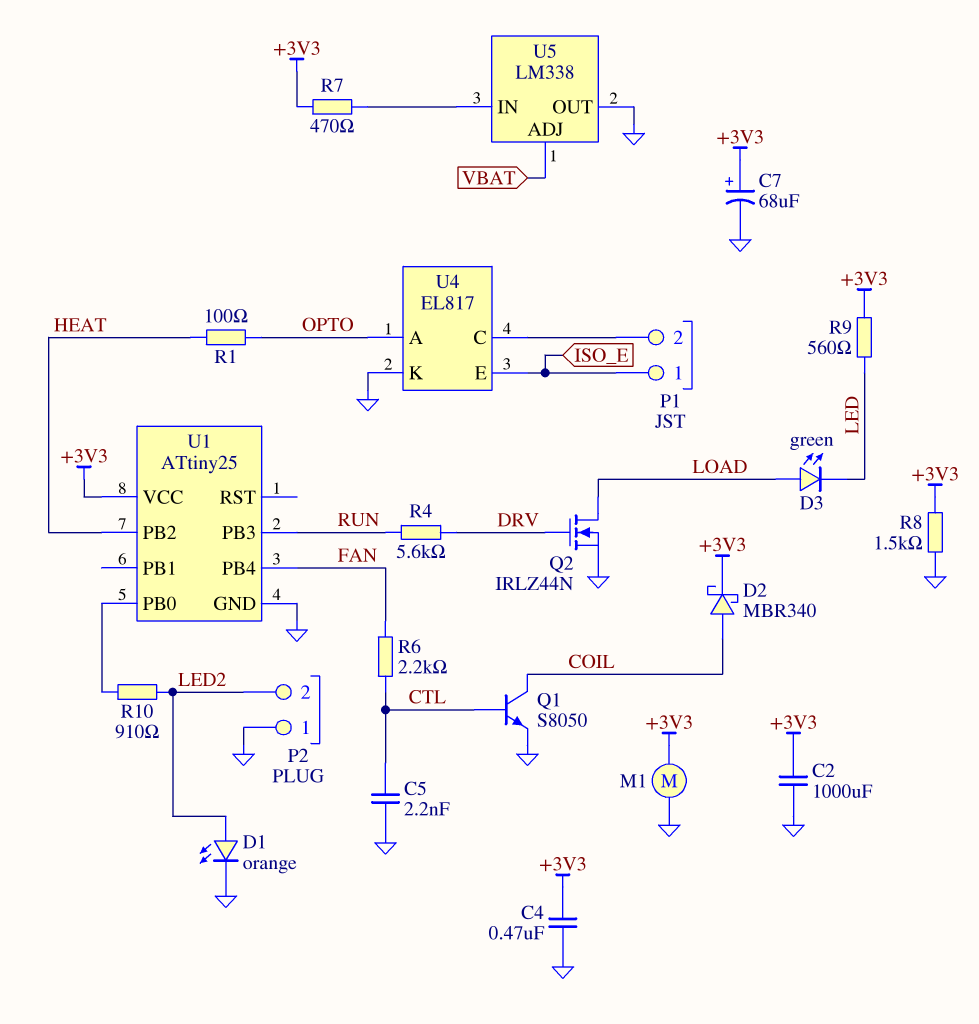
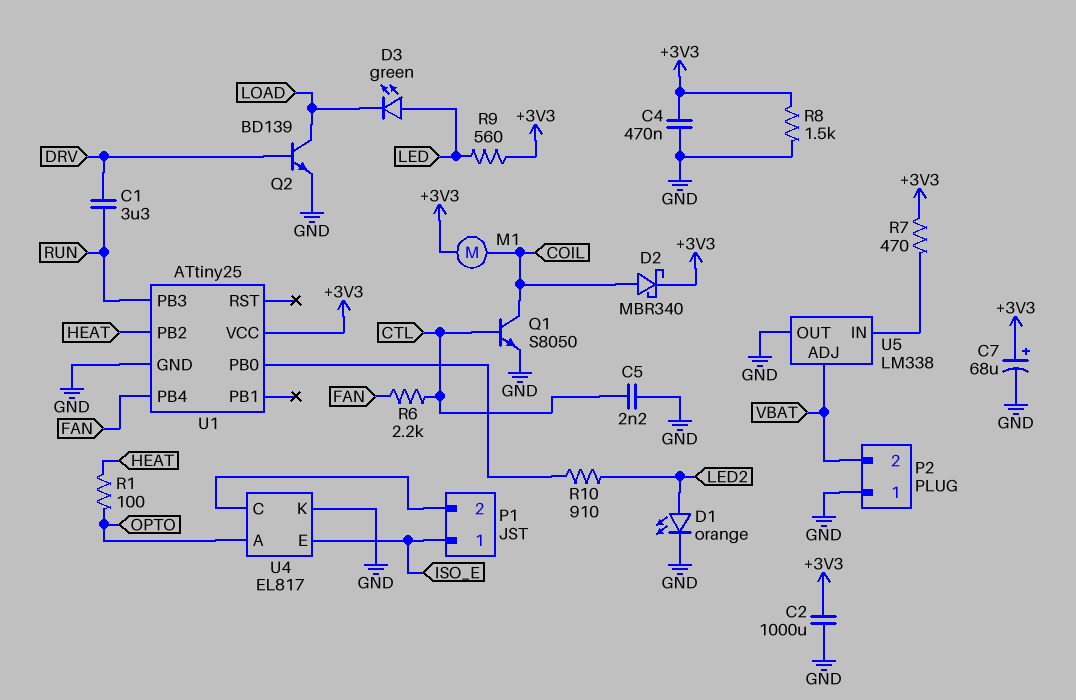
C1: none -> 3.3uF (DRV, RUN)
D3: LED green (A LOAD, K LED) -> LED green (A LED, K LOAD)
M1: motor (+3V3, GND) -> motor (+3V3, COIL)
P2 pin 2: LED2 -> VBAT
Q2: NMOS IRLZ44N (G DRV, D LOAD, S GND) -> NPN BD139 (B DRV, C LOAD, E GND)
R4: 5.6k (DRV, RUN) -> none

